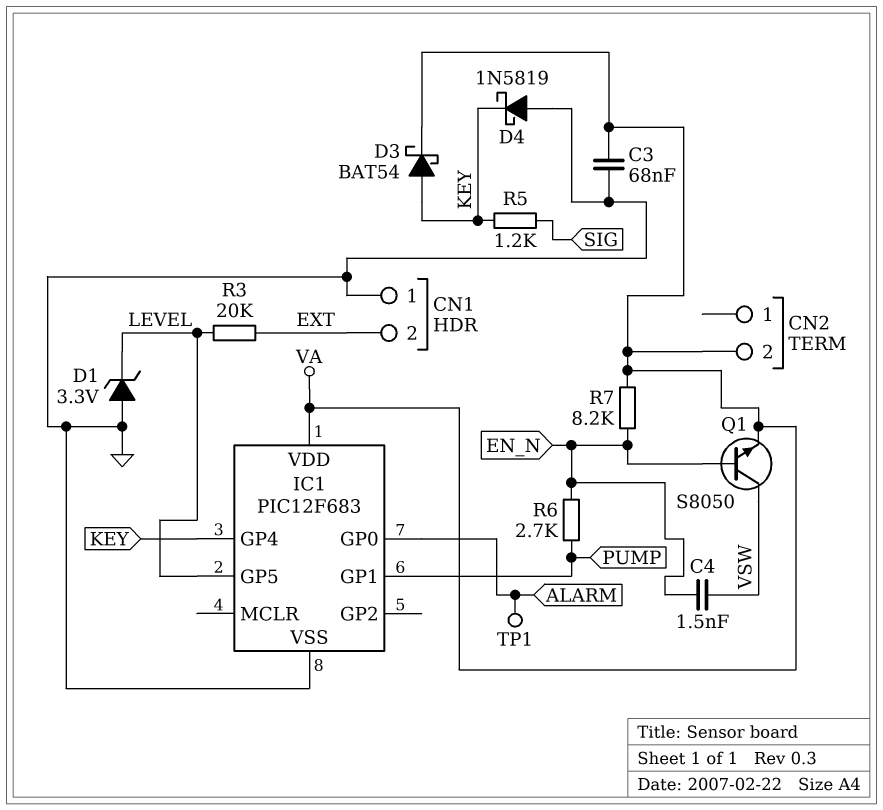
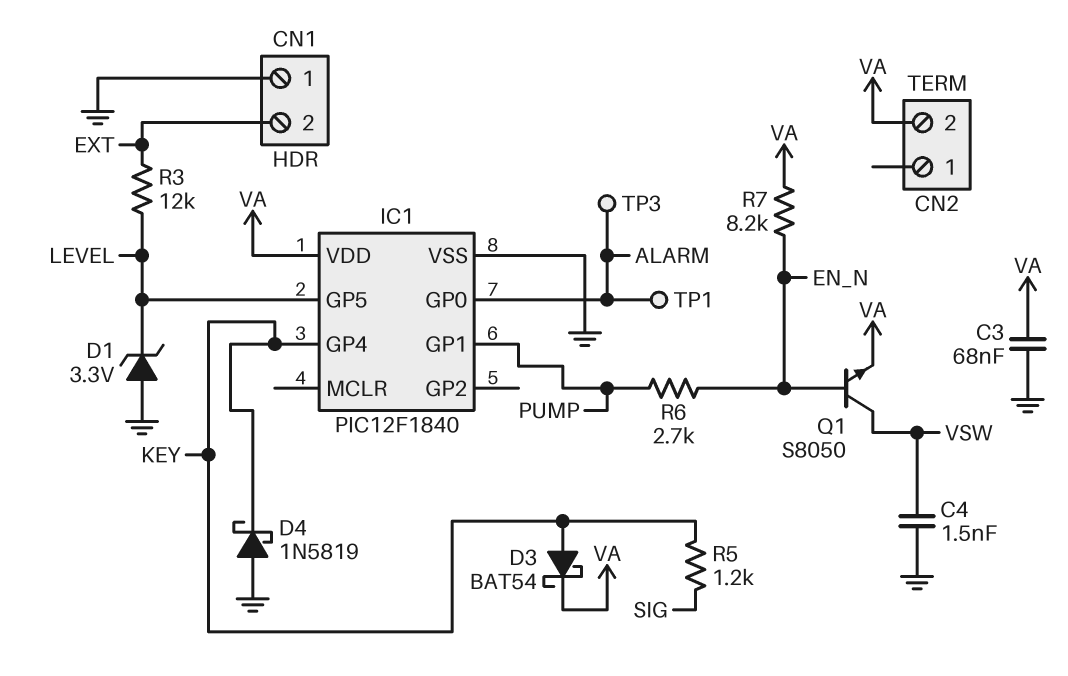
C4: 1.5nF (EN_N, VSW) -> 1.5nF (GND, VSW)
IC1: PIC12F683 -> PIC12F1840
R3: 20k (EXT, LEVEL) -> 12k (EXT, LEVEL)
TP3: none -> test point (ALARM)

